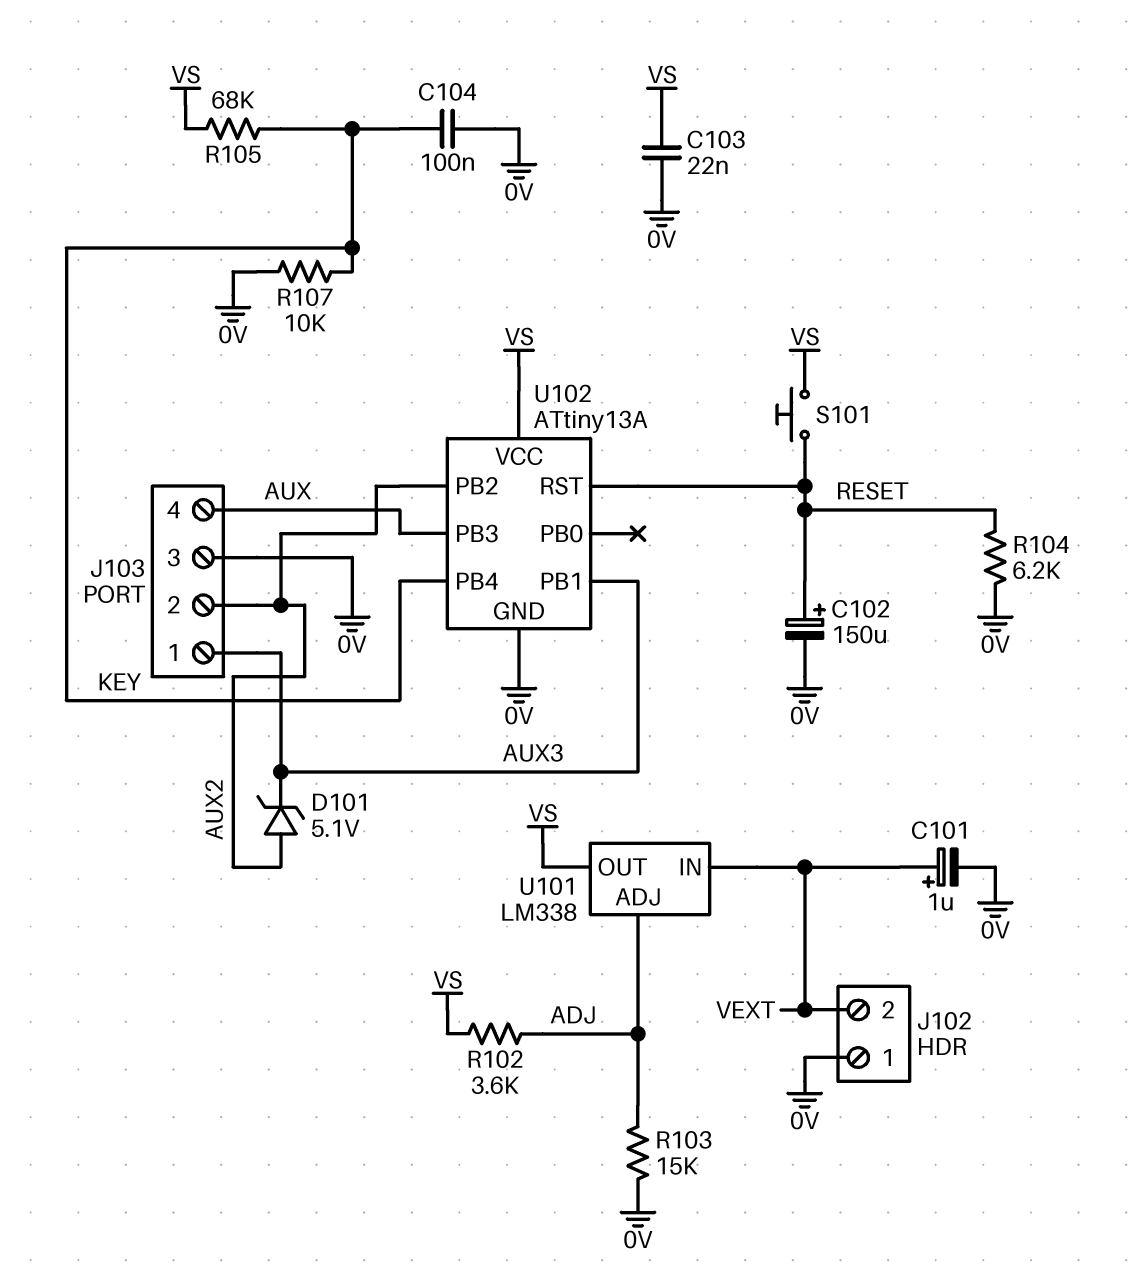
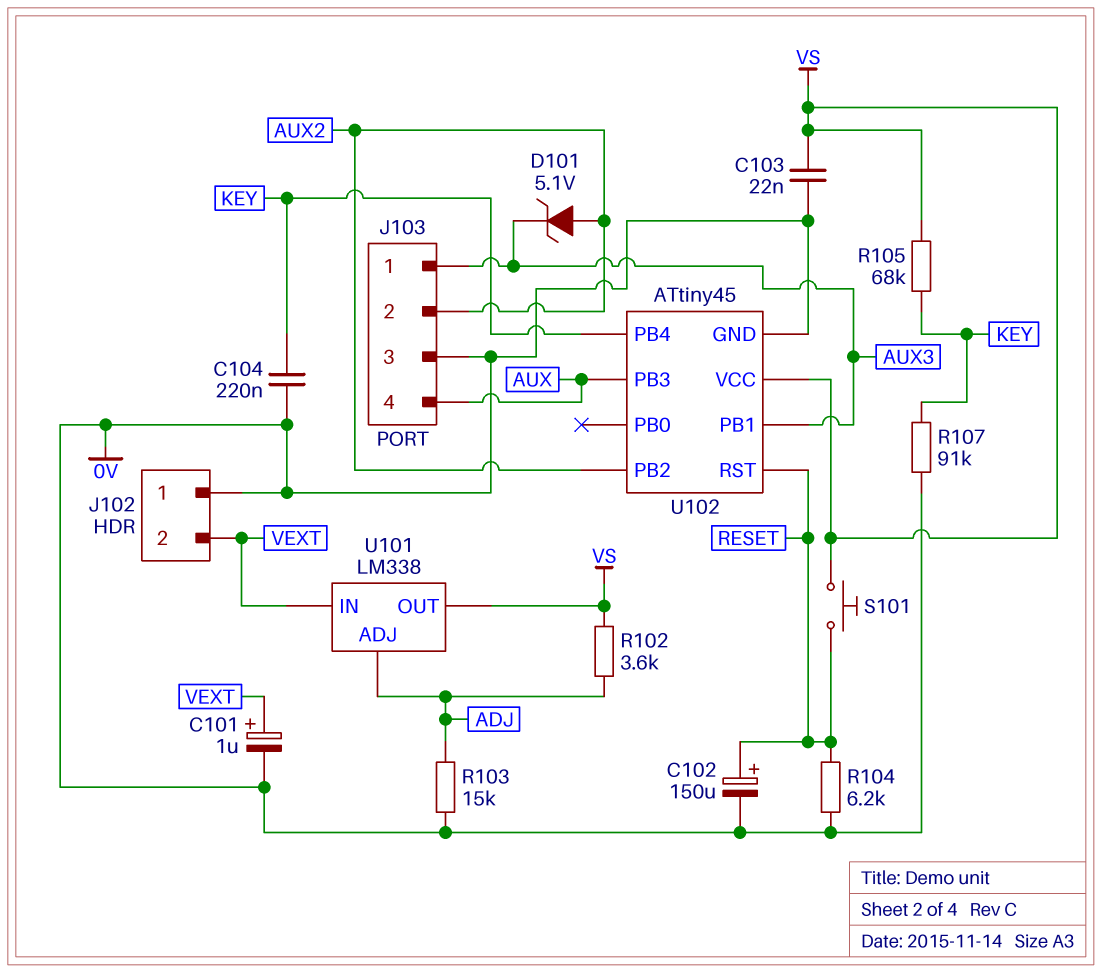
C104: 100nF (0V, KEY) -> 220nF (0V, KEY)
R107: 10k (0V, KEY) -> 91k (0V, KEY)
U102: ATtiny13A -> ATtiny45

